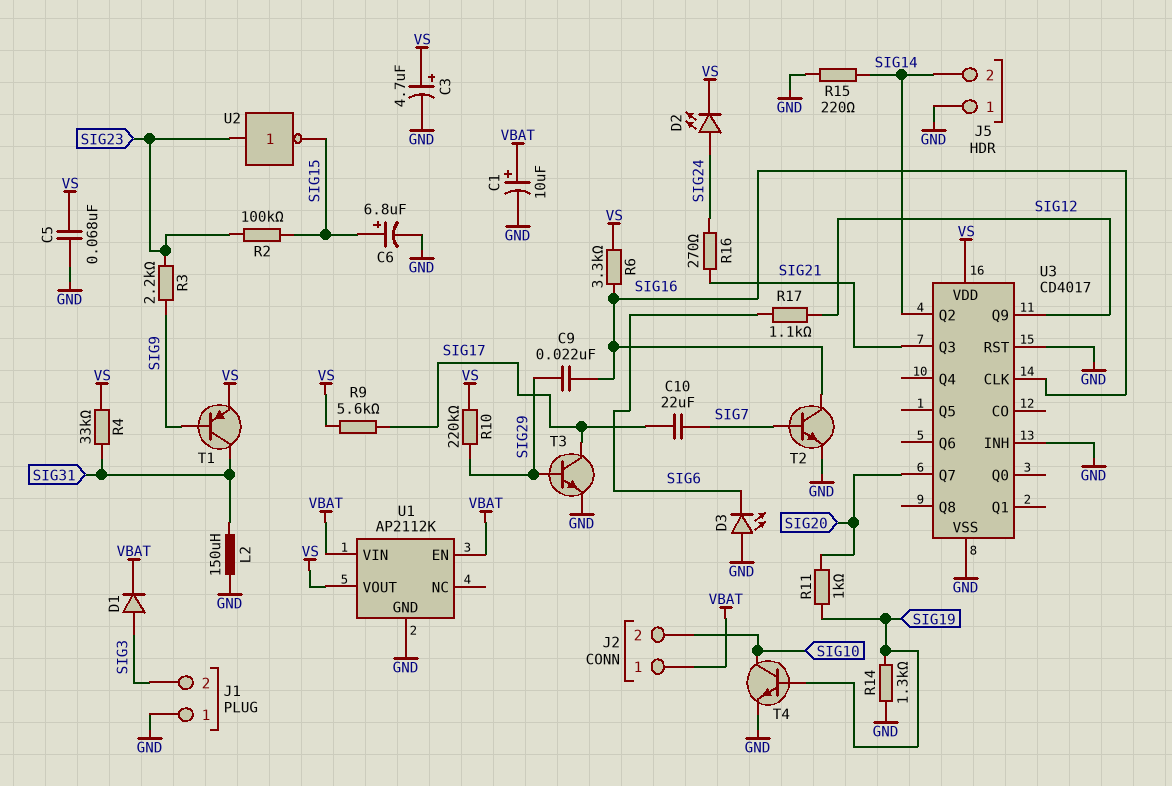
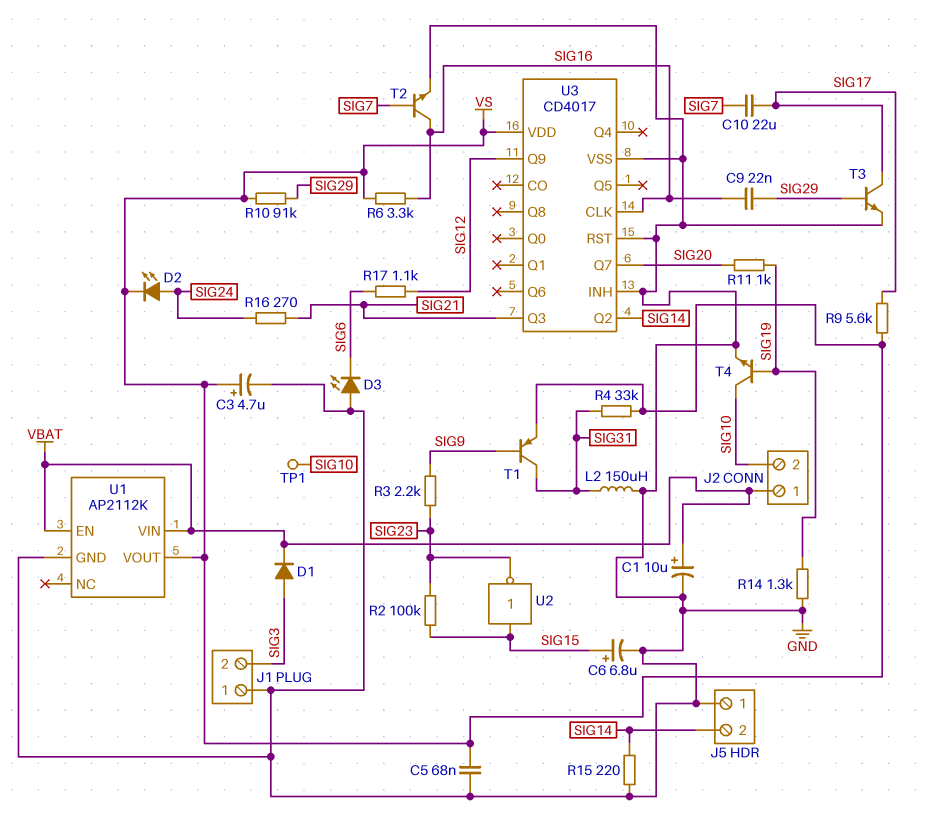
R10: 220k (SIG29, VS) -> 91k (SIG29, VS)
TP1: none -> test point (SIG10)
U2: NOT (in SIG23, out SIG15) -> NOT (in SIG15, out SIG23)

